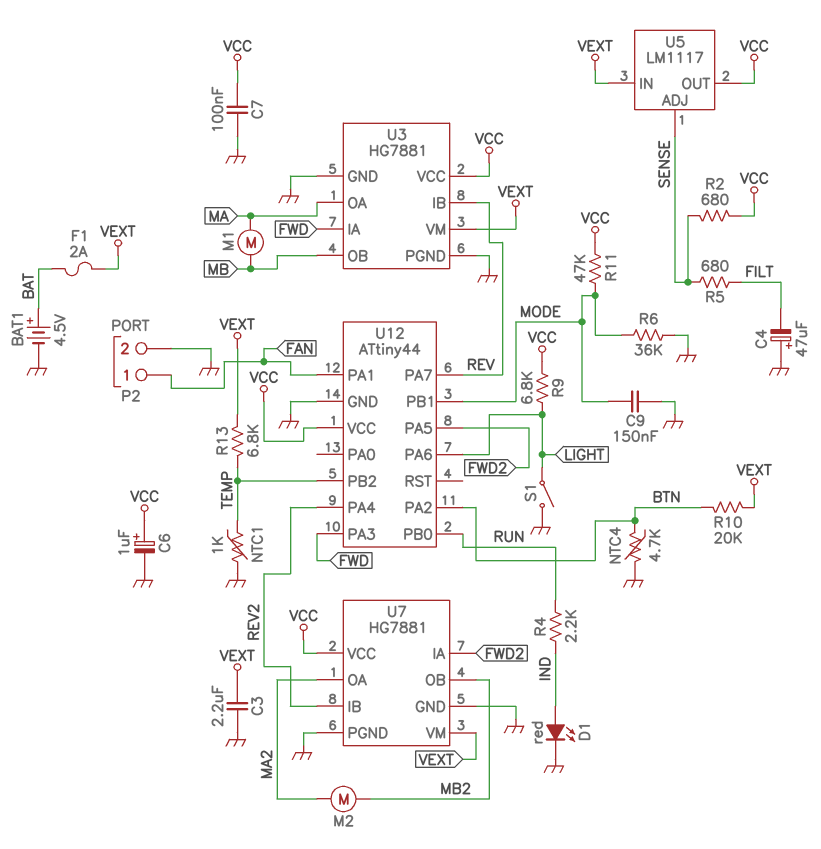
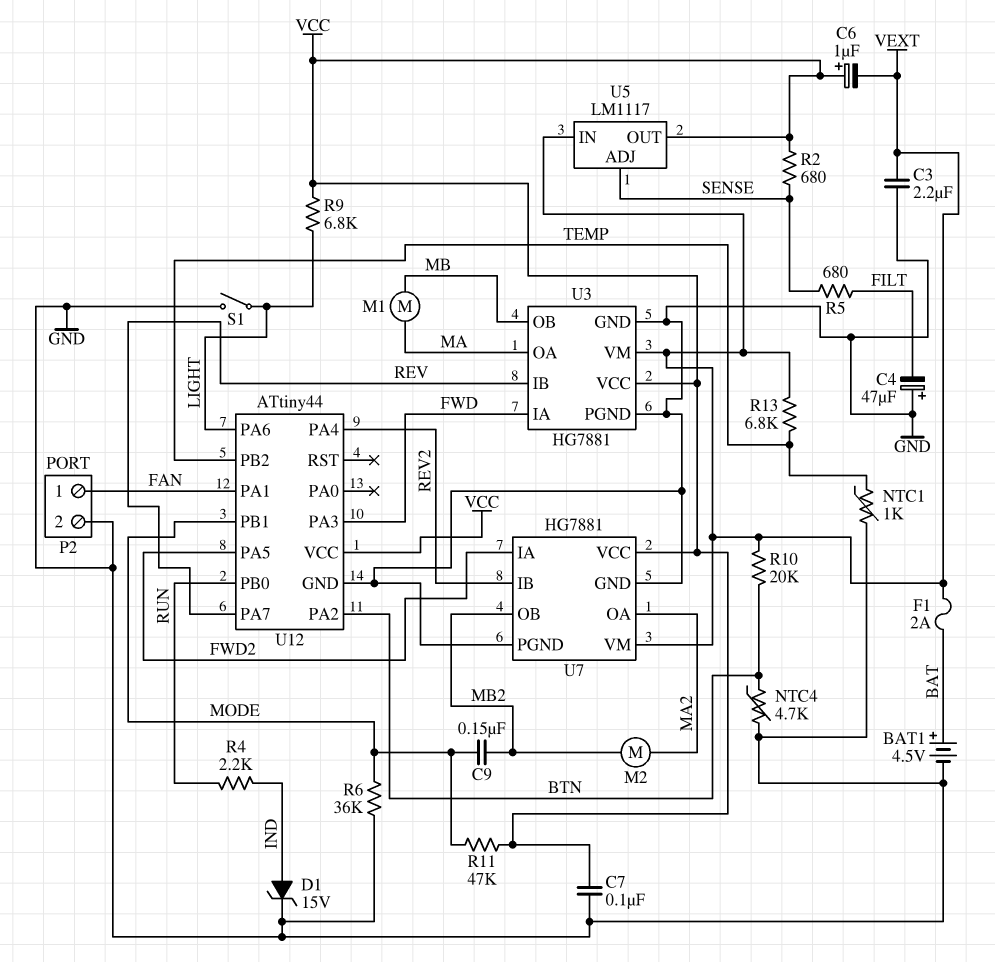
C6: 1uF (plus VCC, minus GND) -> 1uF (plus VCC, minus VEXT)
C9: 150nF (GND, MODE) -> 150nF (MB2, MODE)
D1: LED red (A IND, K GND) -> zener 15V (A IND, K GND)

